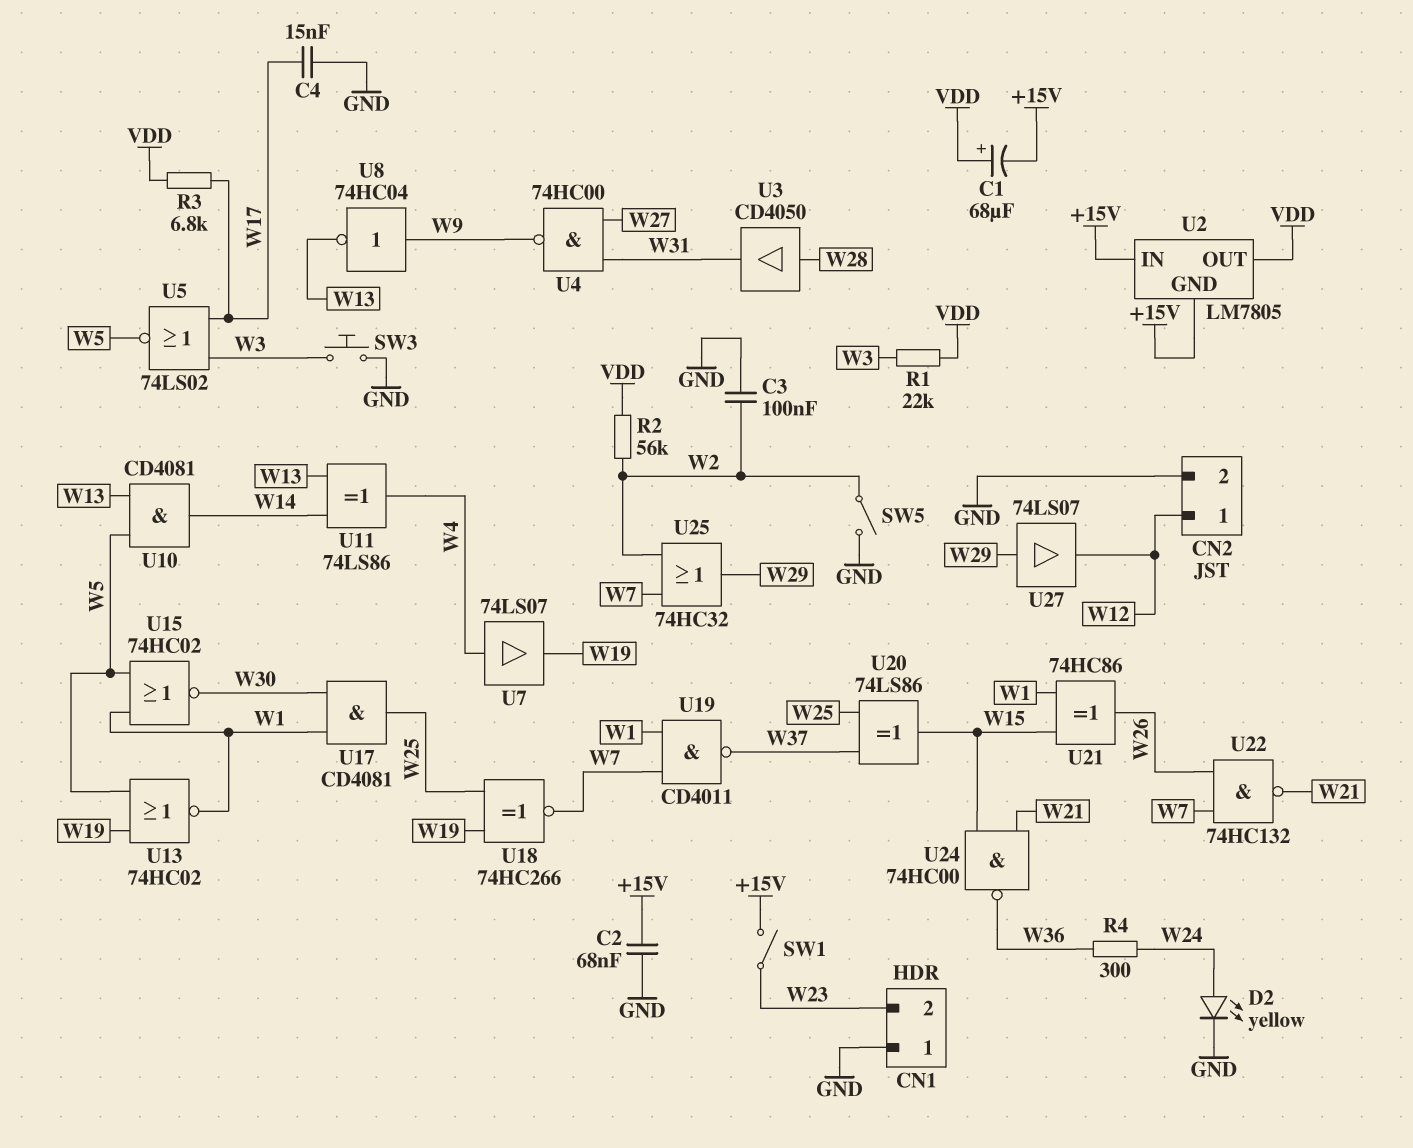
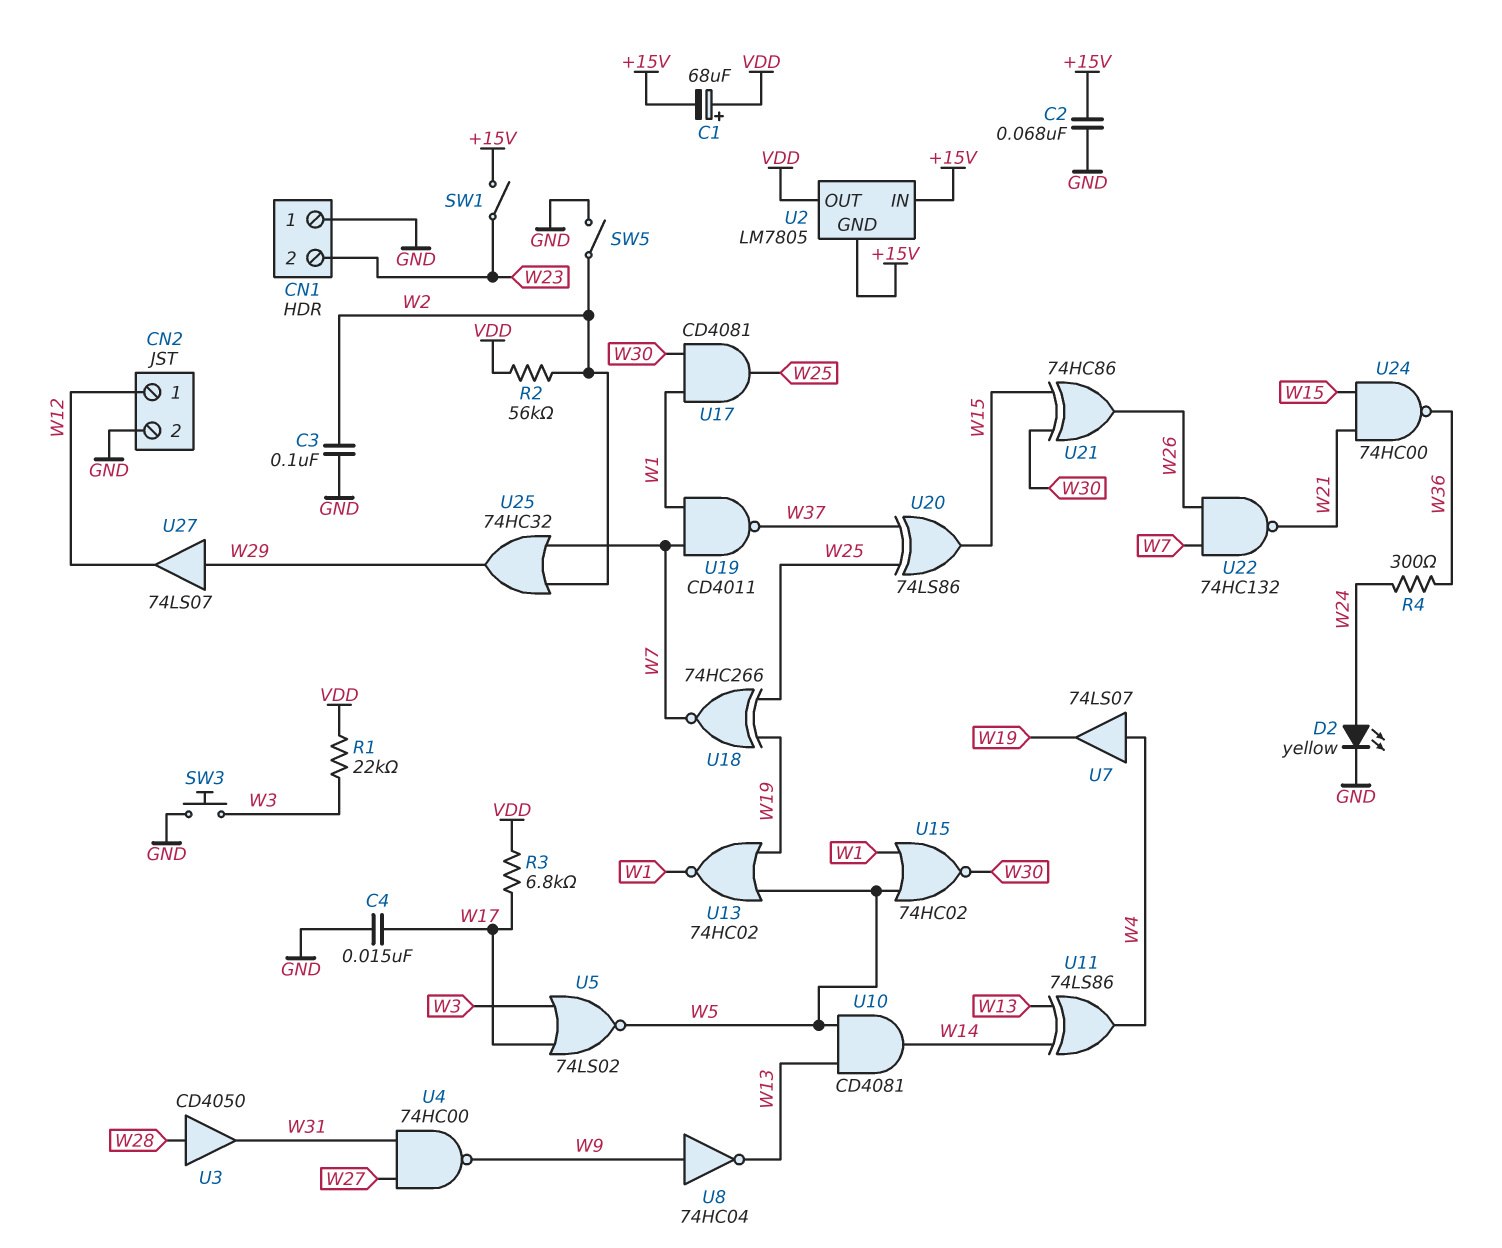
U21: XOR 74HC86 (in W1, in W15, out W26) -> XOR 74HC86 (in W15, in W30, out W26)

